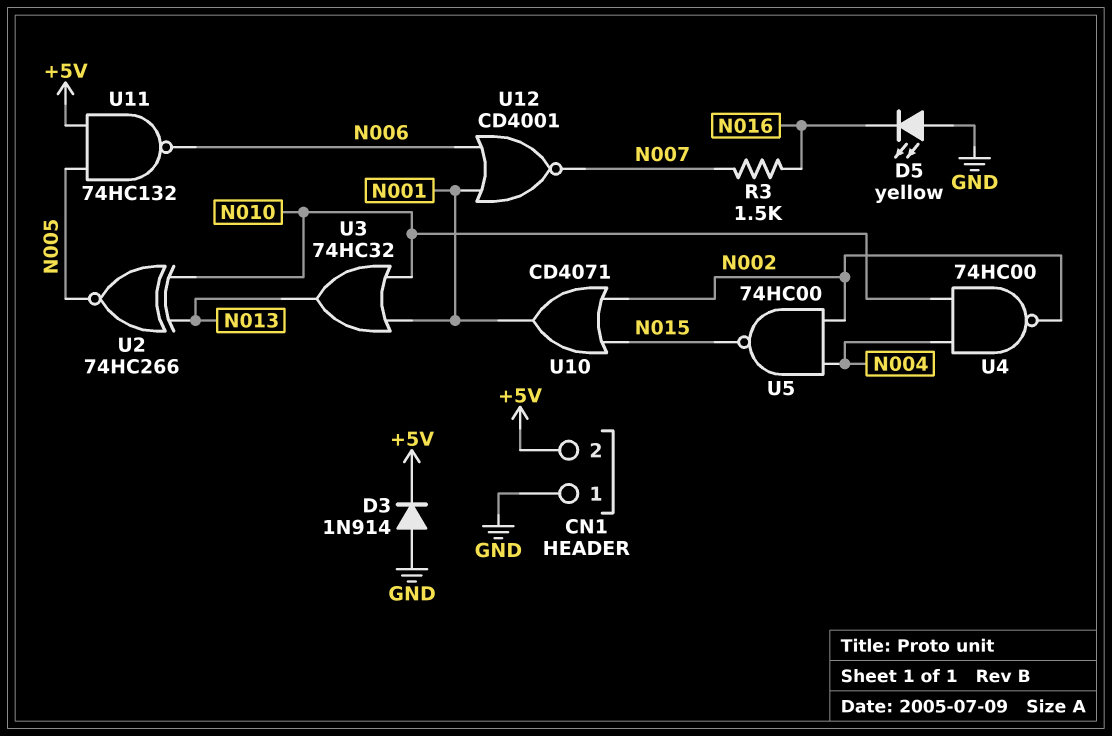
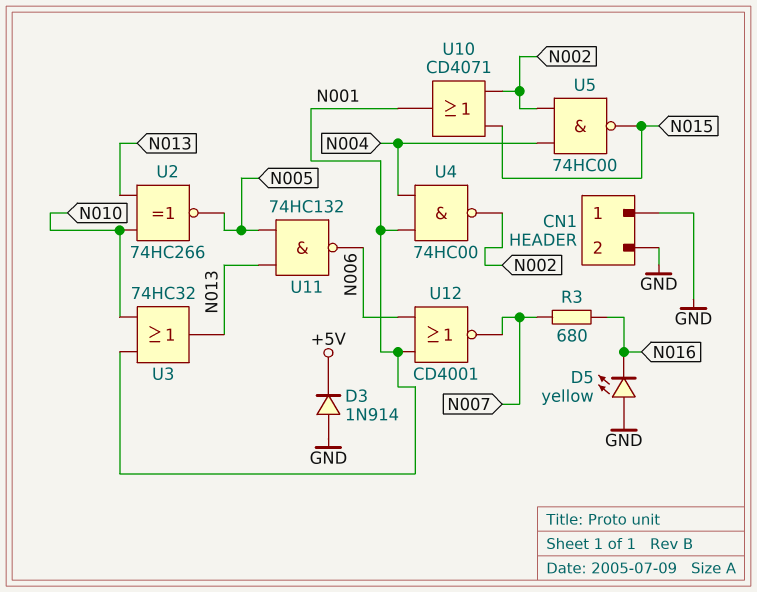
CN1 pin 2: +5V -> GND
R3: 1.5k (N007, N016) -> 680 (N007, N016)
U4: NAND 74HC00 (in N004, in N010, out N002) -> NAND 74HC00 (in N001, in N004, out N002)
U11: NAND 74HC132 (in +5V, in N005, out N006) -> NAND 74HC132 (in N005, in N013, out N006)

